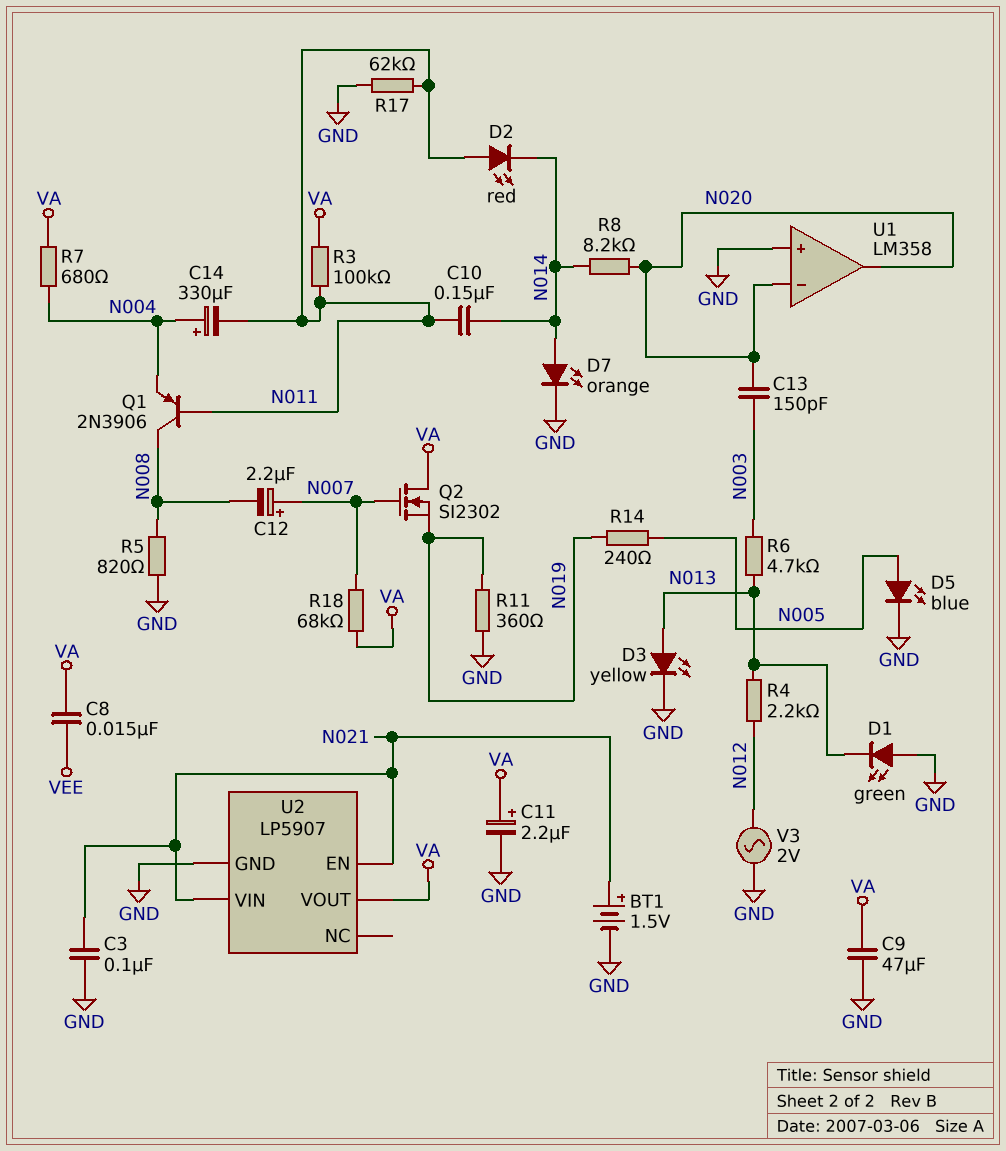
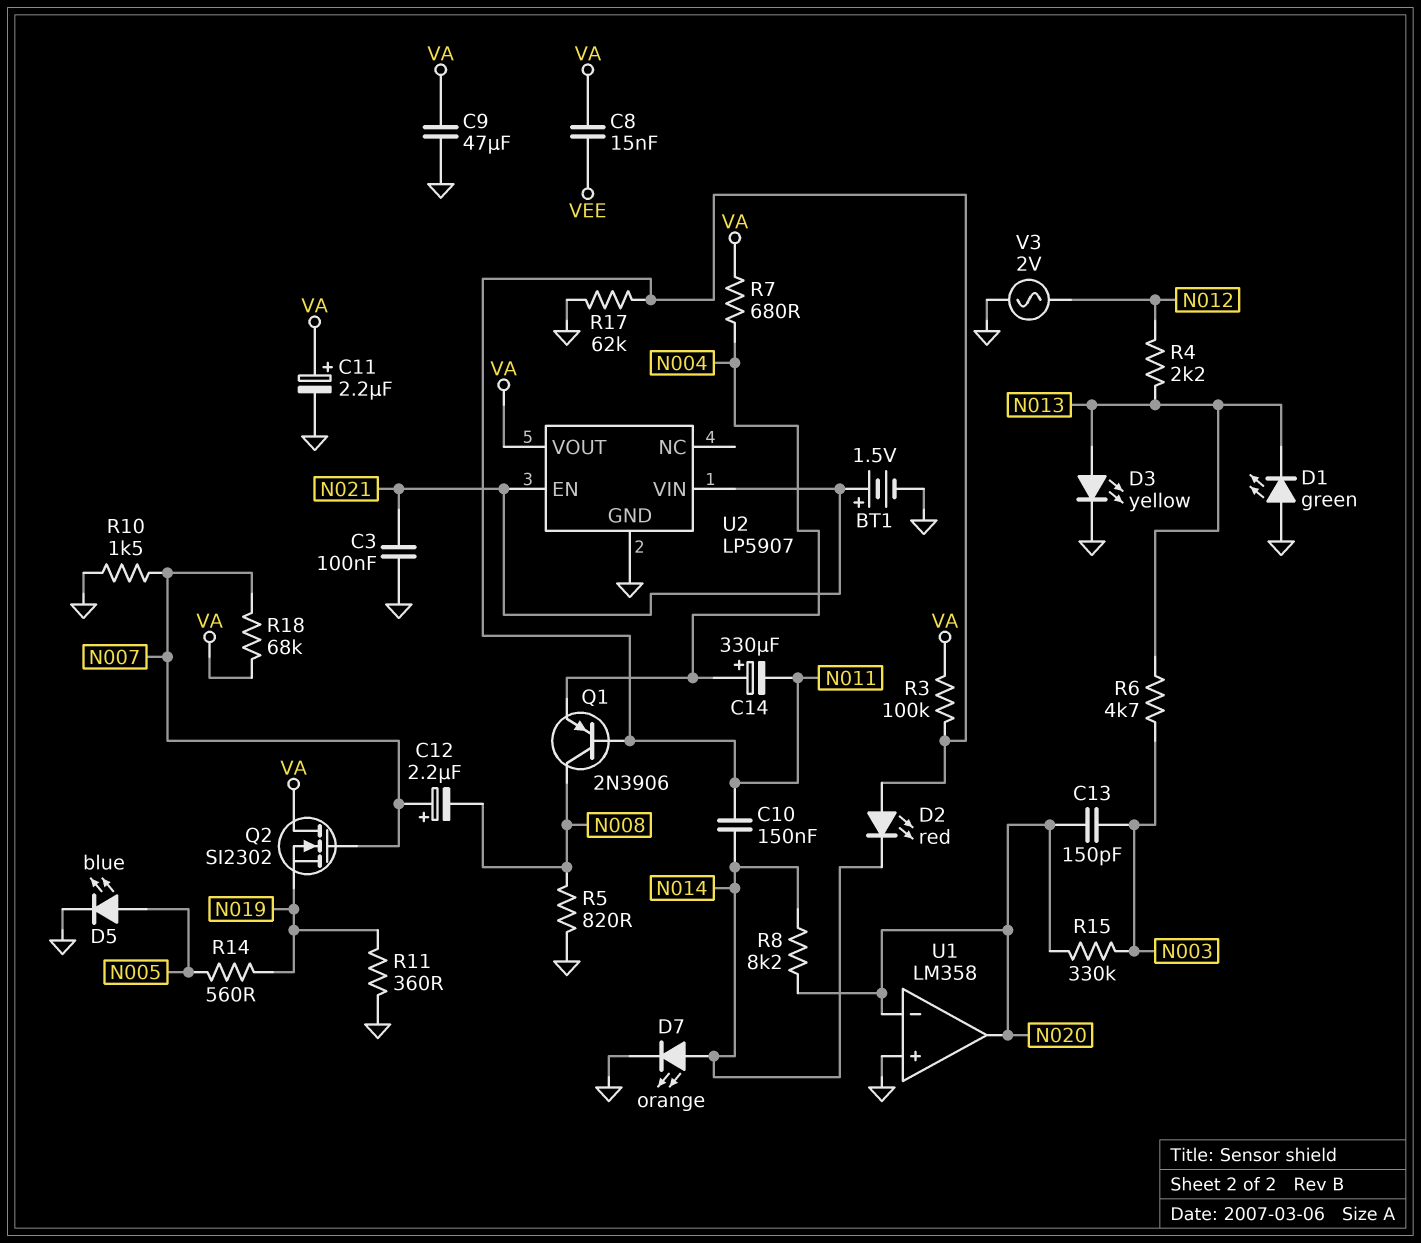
R10: none -> 1.5k (GND, N007)
R14: 240 (N005, N019) -> 560 (N005, N019)
R15: none -> 330k (N003, N020)

